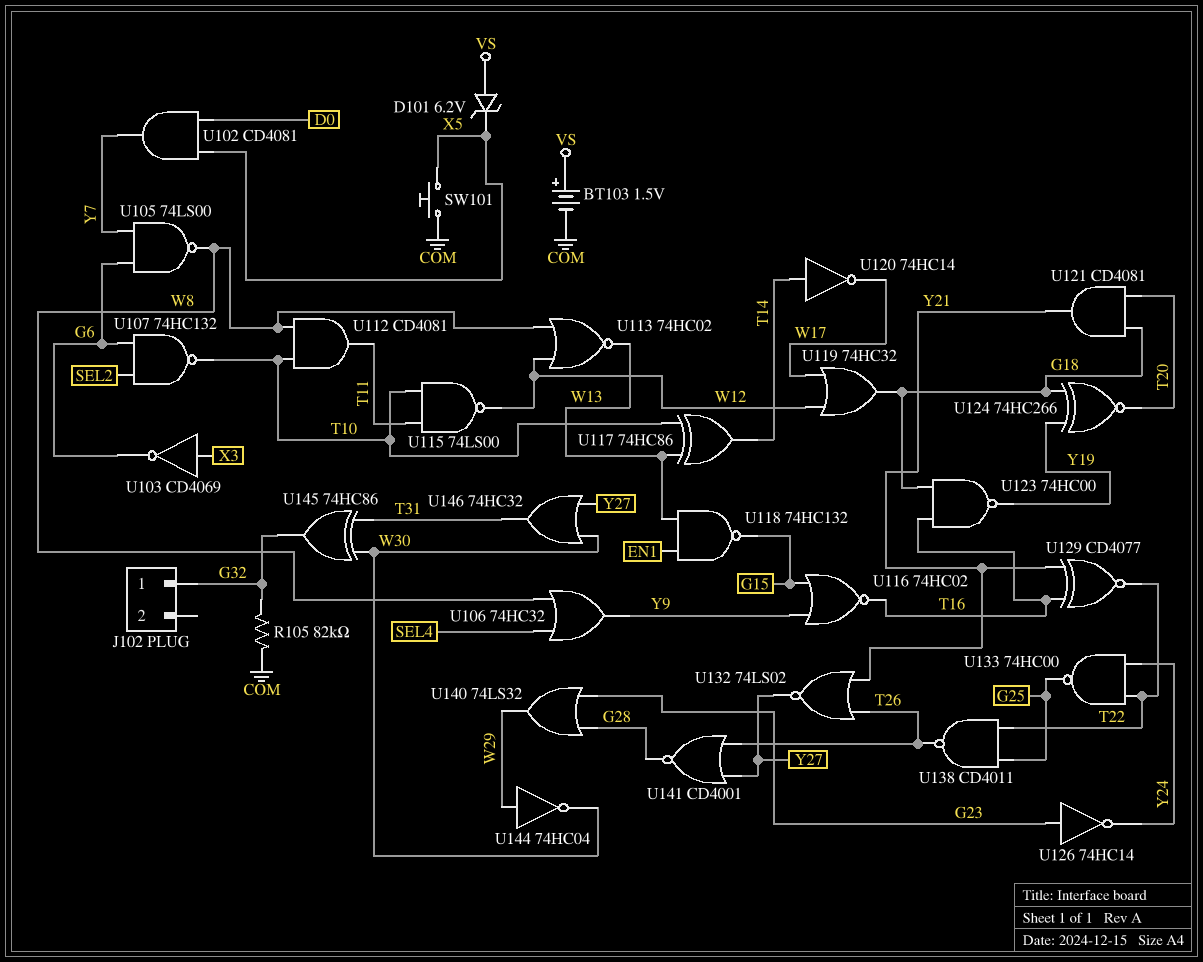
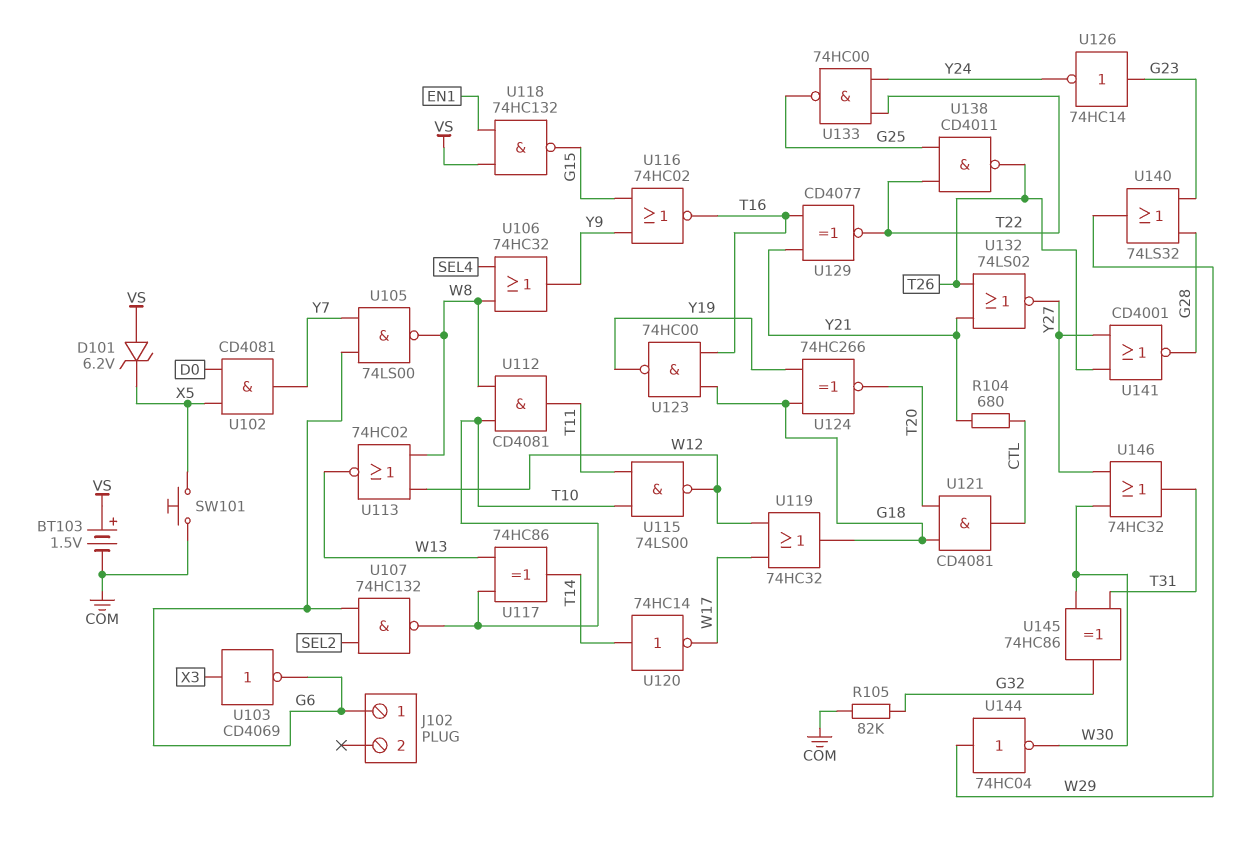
J102 pin 1: G32 -> G6
R104: none -> 680 (CTL, Y21)
U118: NAND 74HC132 (in EN1, in W13, out G15) -> NAND 74HC132 (in EN1, in VS, out G15)
U121: AND CD4081 (in G18, in T20, out Y21) -> AND CD4081 (in G18, in T20, out CTL)

